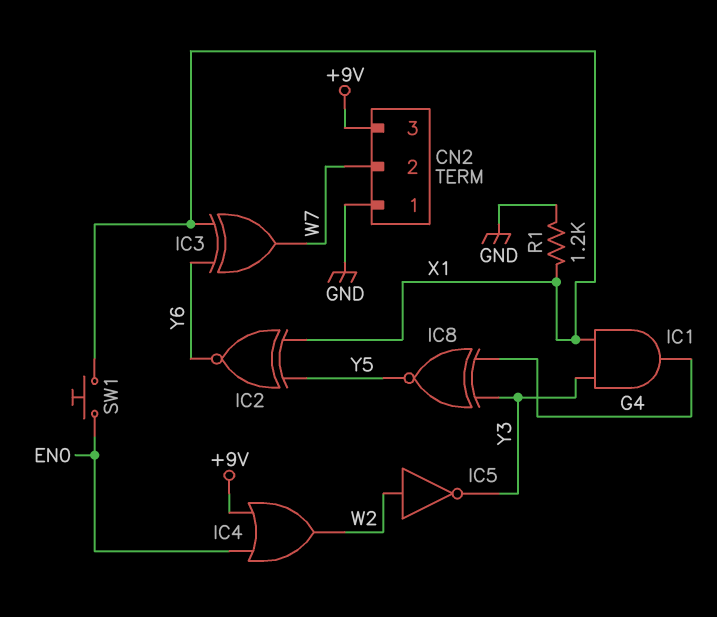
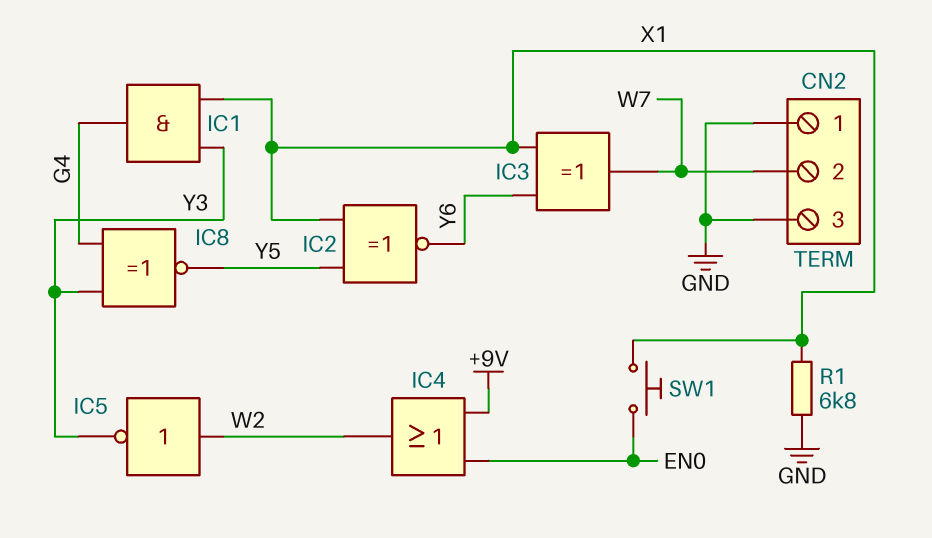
CN2 pin 3: +9V -> GND
R1: 1.2k (GND, X1) -> 6.8k (GND, X1)

